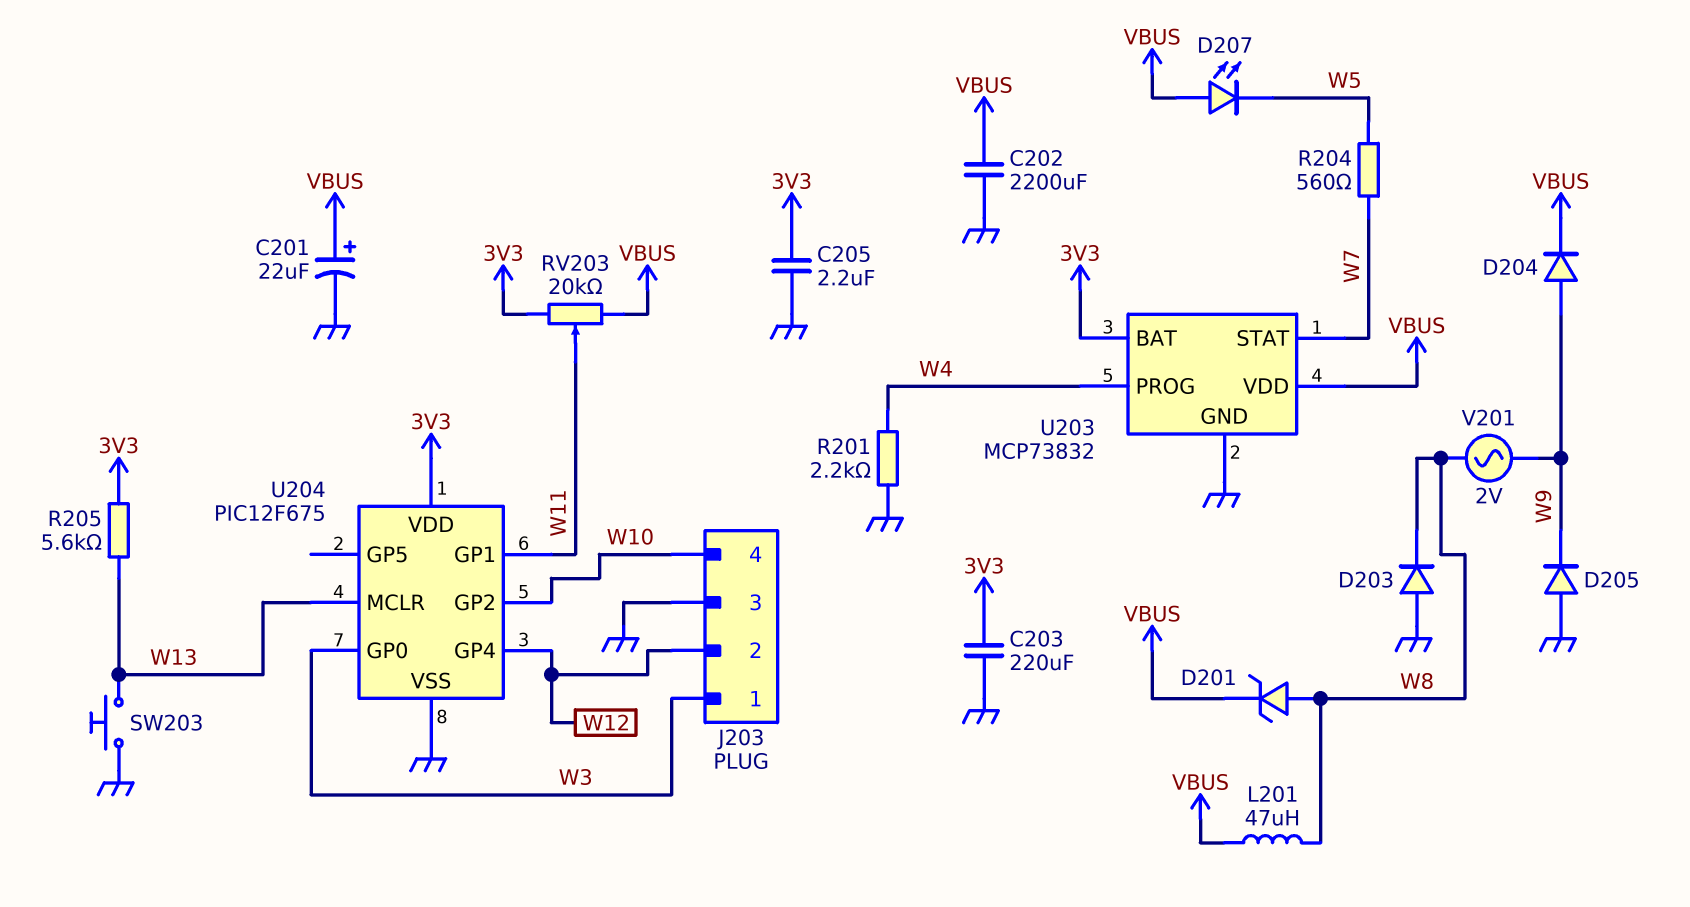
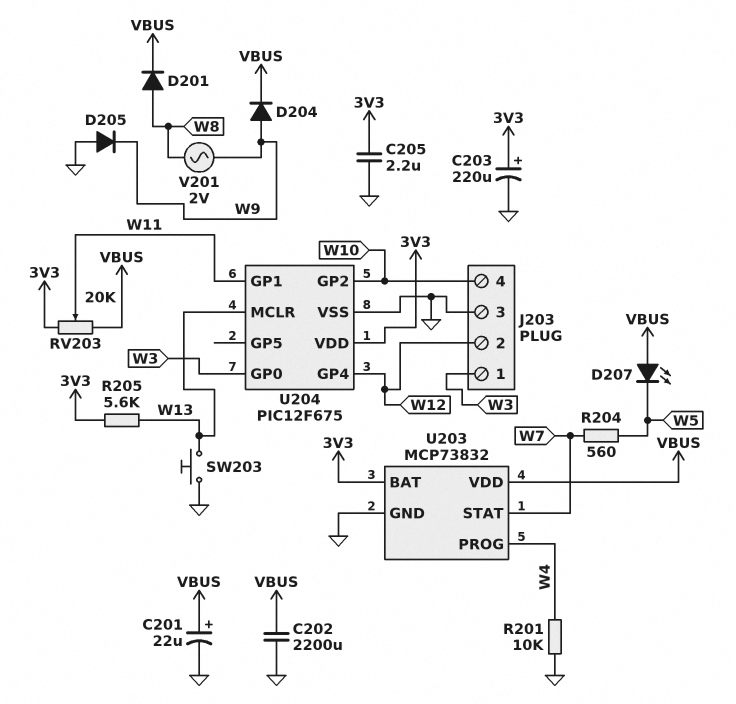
C203: 220uF (3V3, GND) -> 220uF (plus 3V3, minus GND)
D201: zener (A W8, K VBUS) -> diode (A W8, K VBUS)
D203: diode (A GND, K W8) -> none
L201: 47uH (VBUS, W8) -> none
R201: 2.2k (GND, W4) -> 10k (GND, W4)

